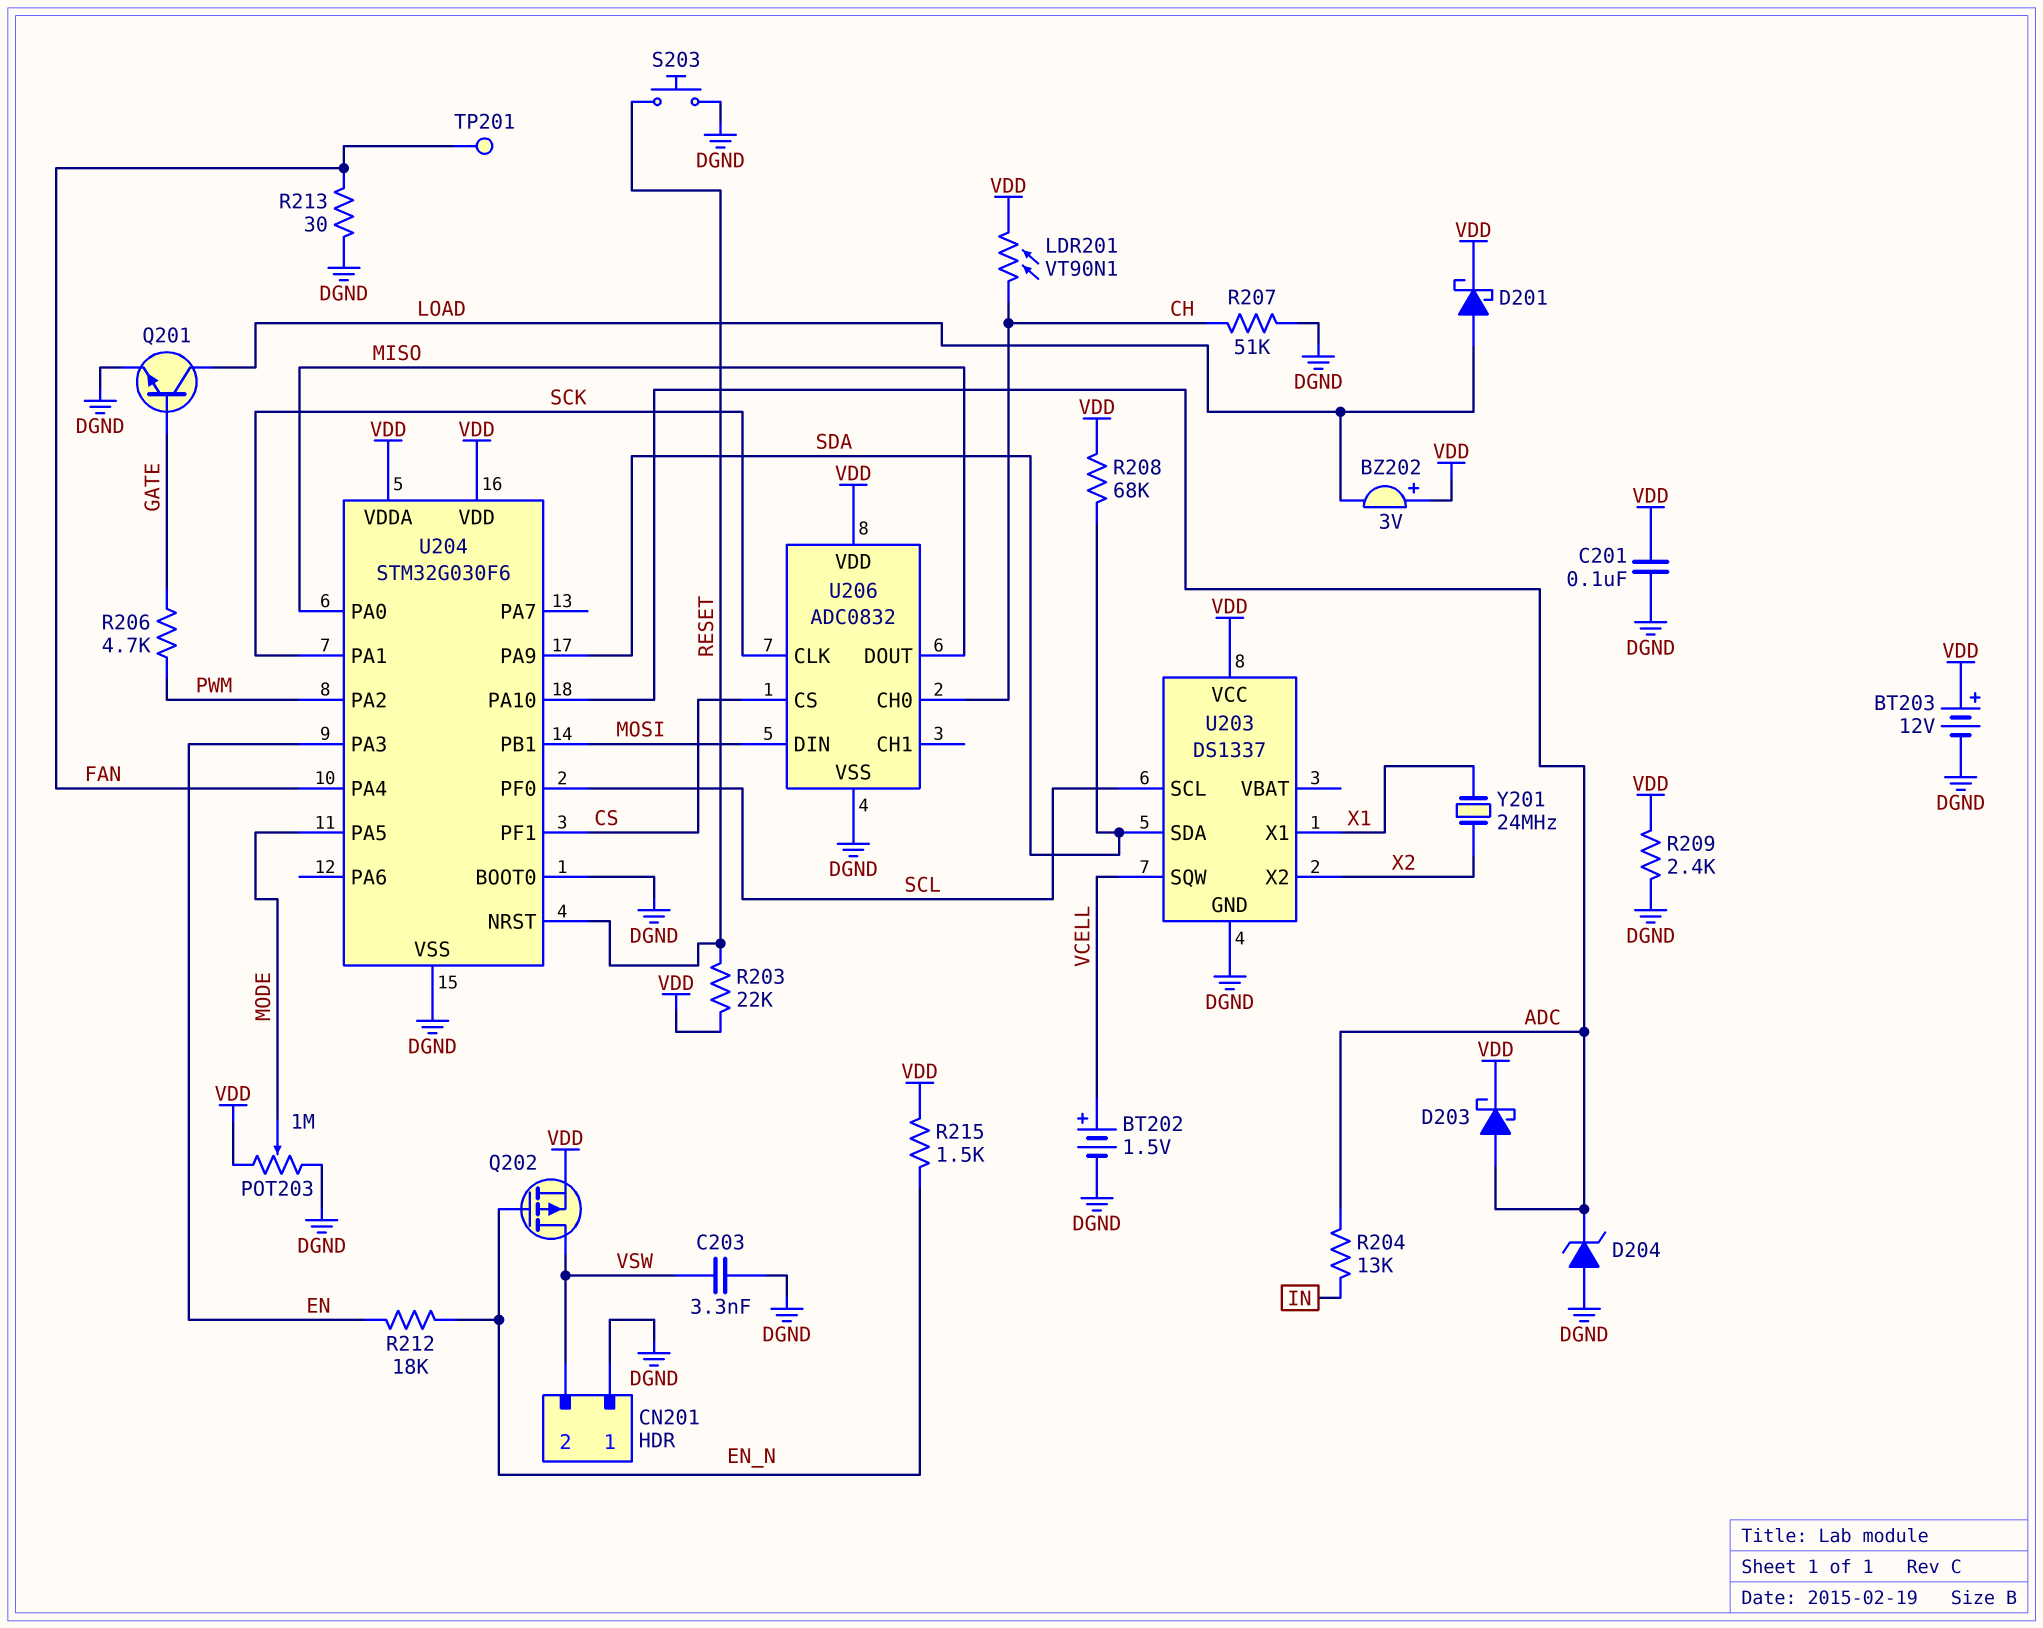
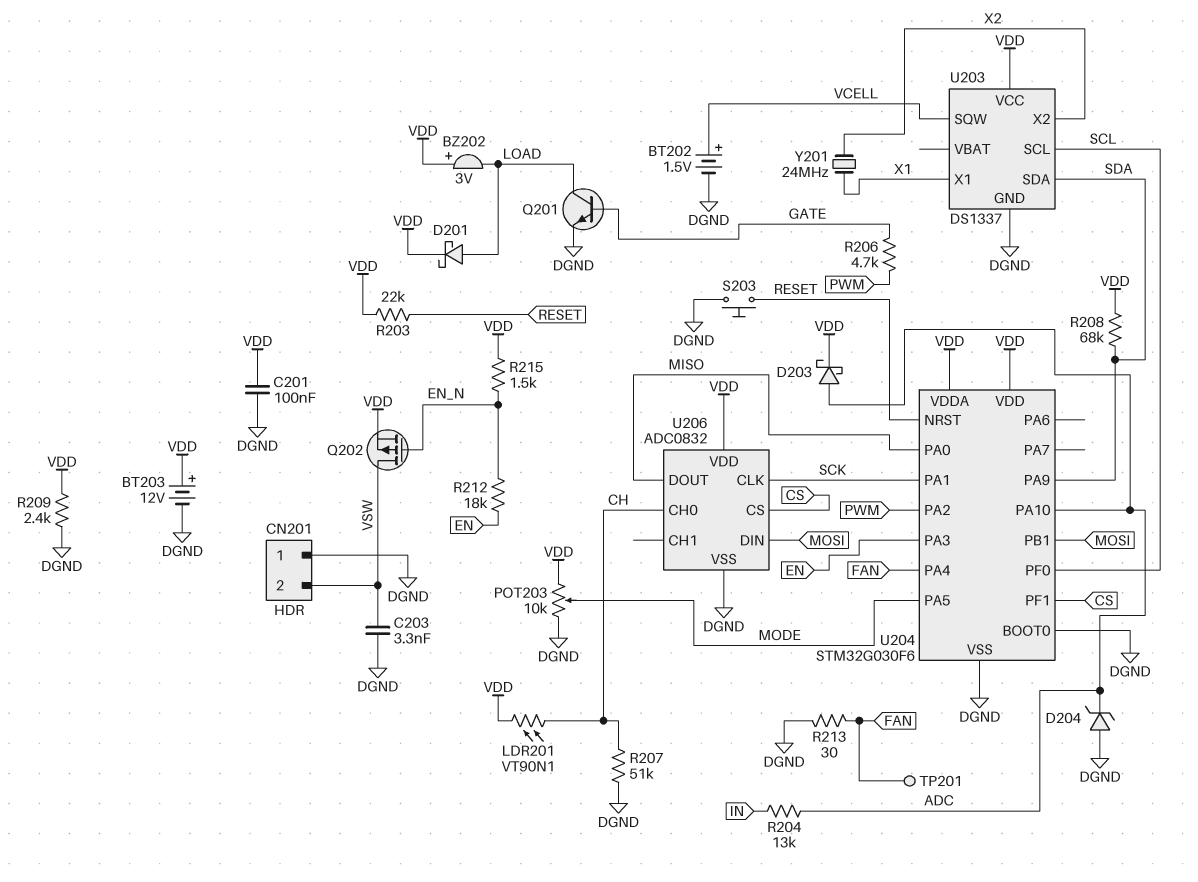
POT203: 1M (DGND, VDD, wiper MODE) -> 10k (DGND, VDD, wiper MODE)

